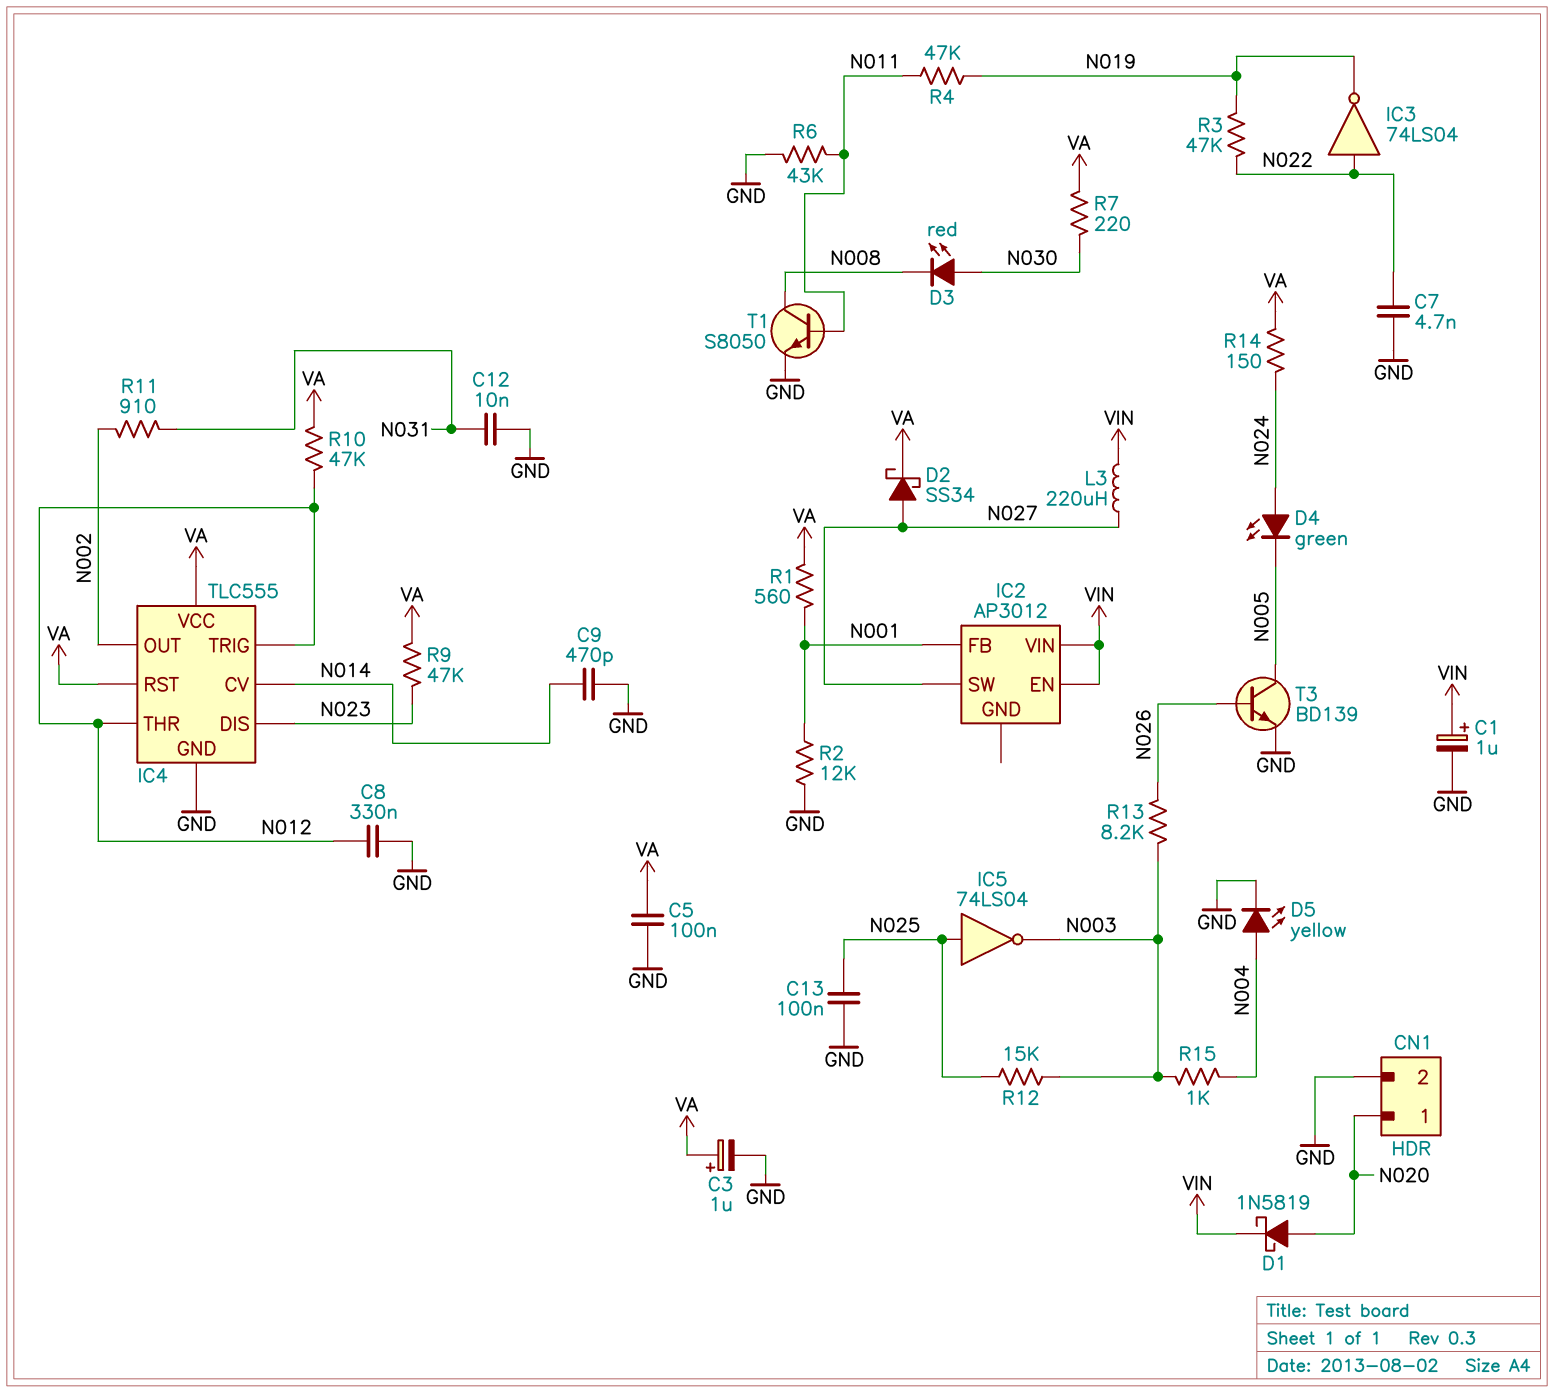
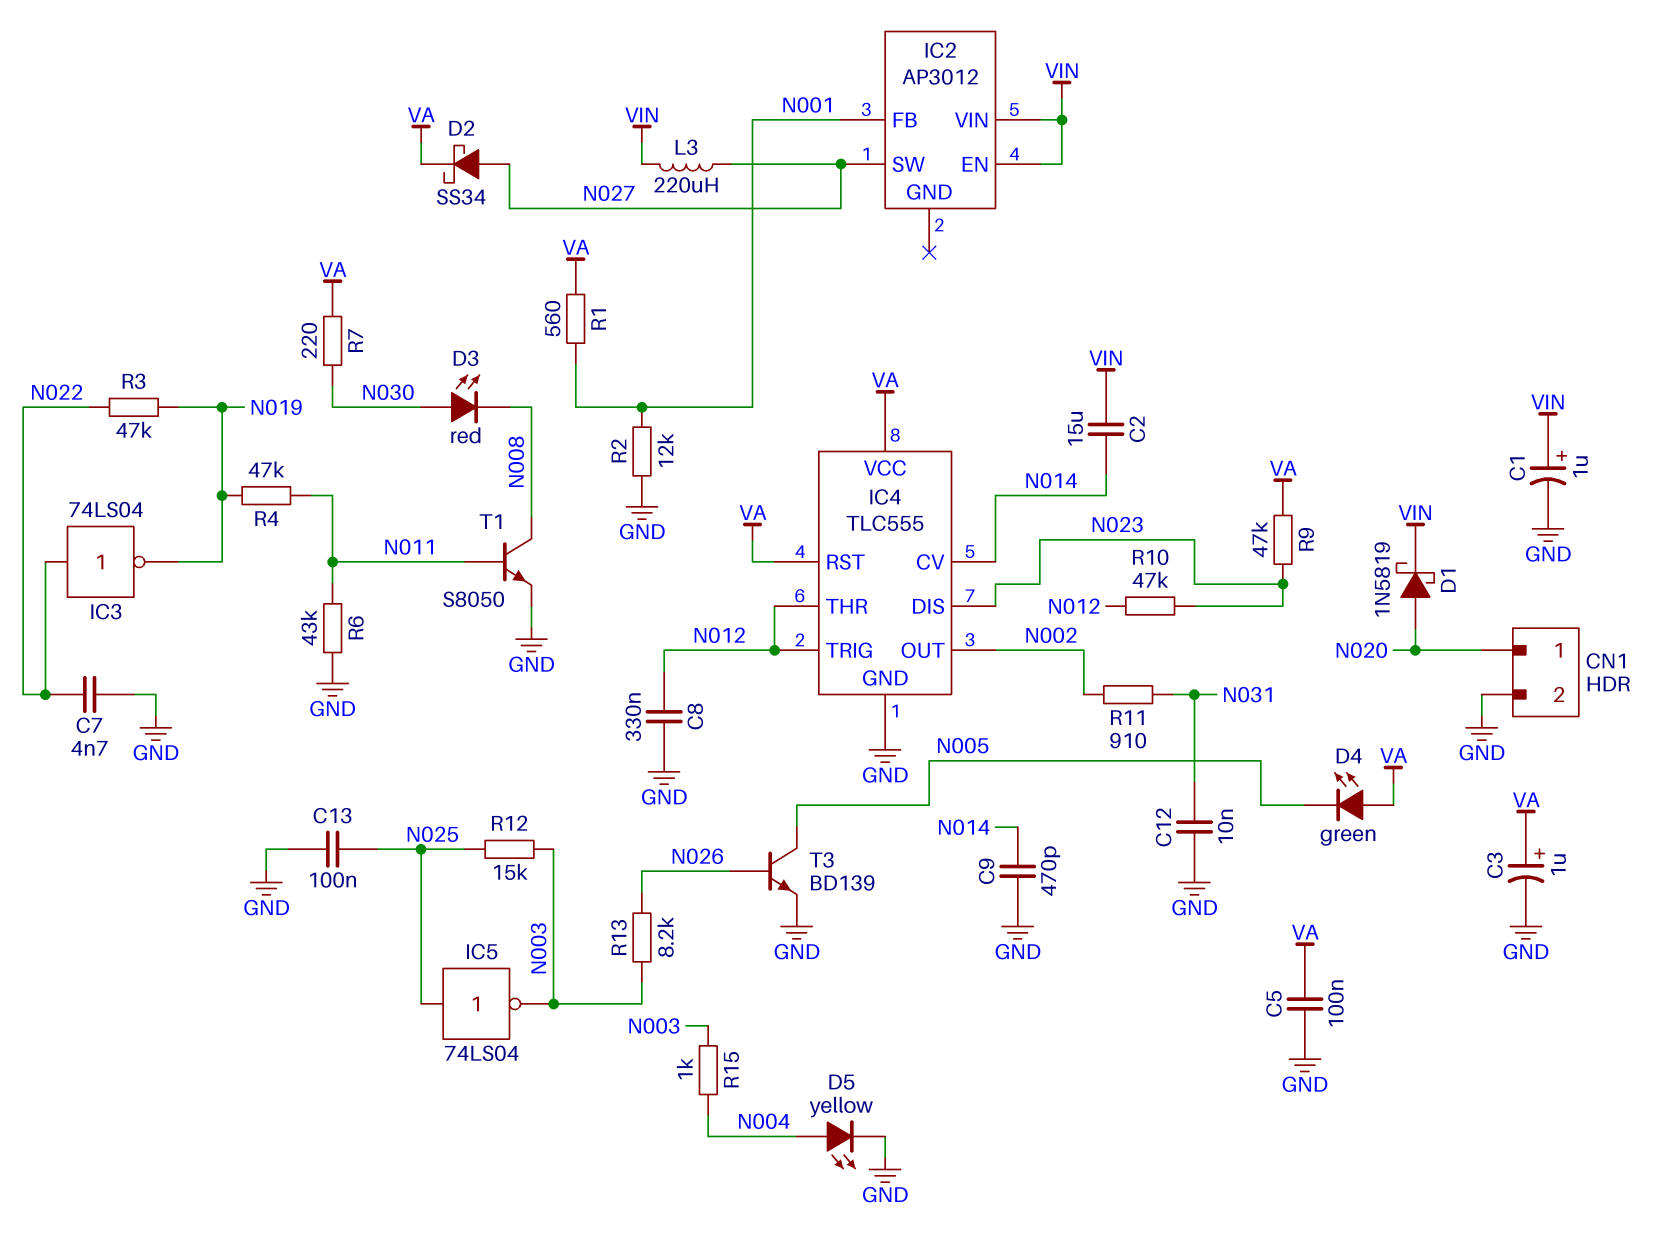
C2: none -> 15uF (N014, VIN)
D4: LED green (A N024, K N005) -> LED green (A VA, K N005)
R10: 47k (N012, VA) -> 47k (N012, N023)
R14: 150 (N024, VA) -> none

